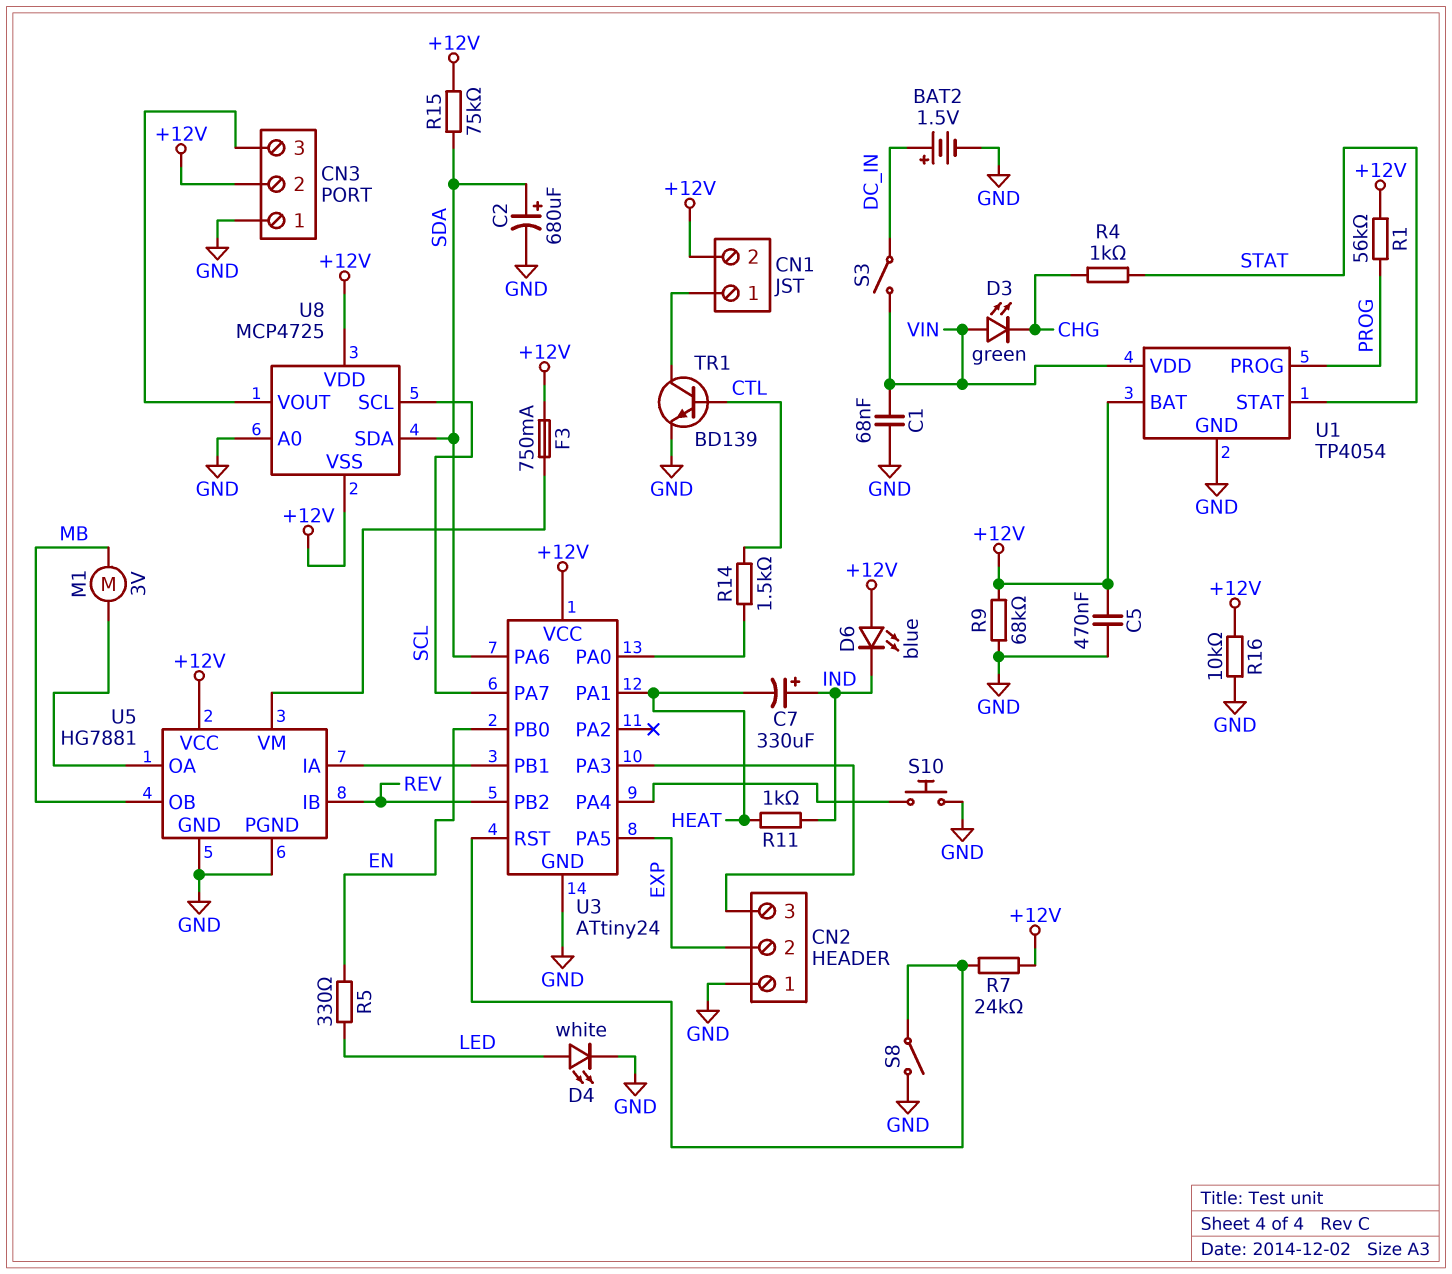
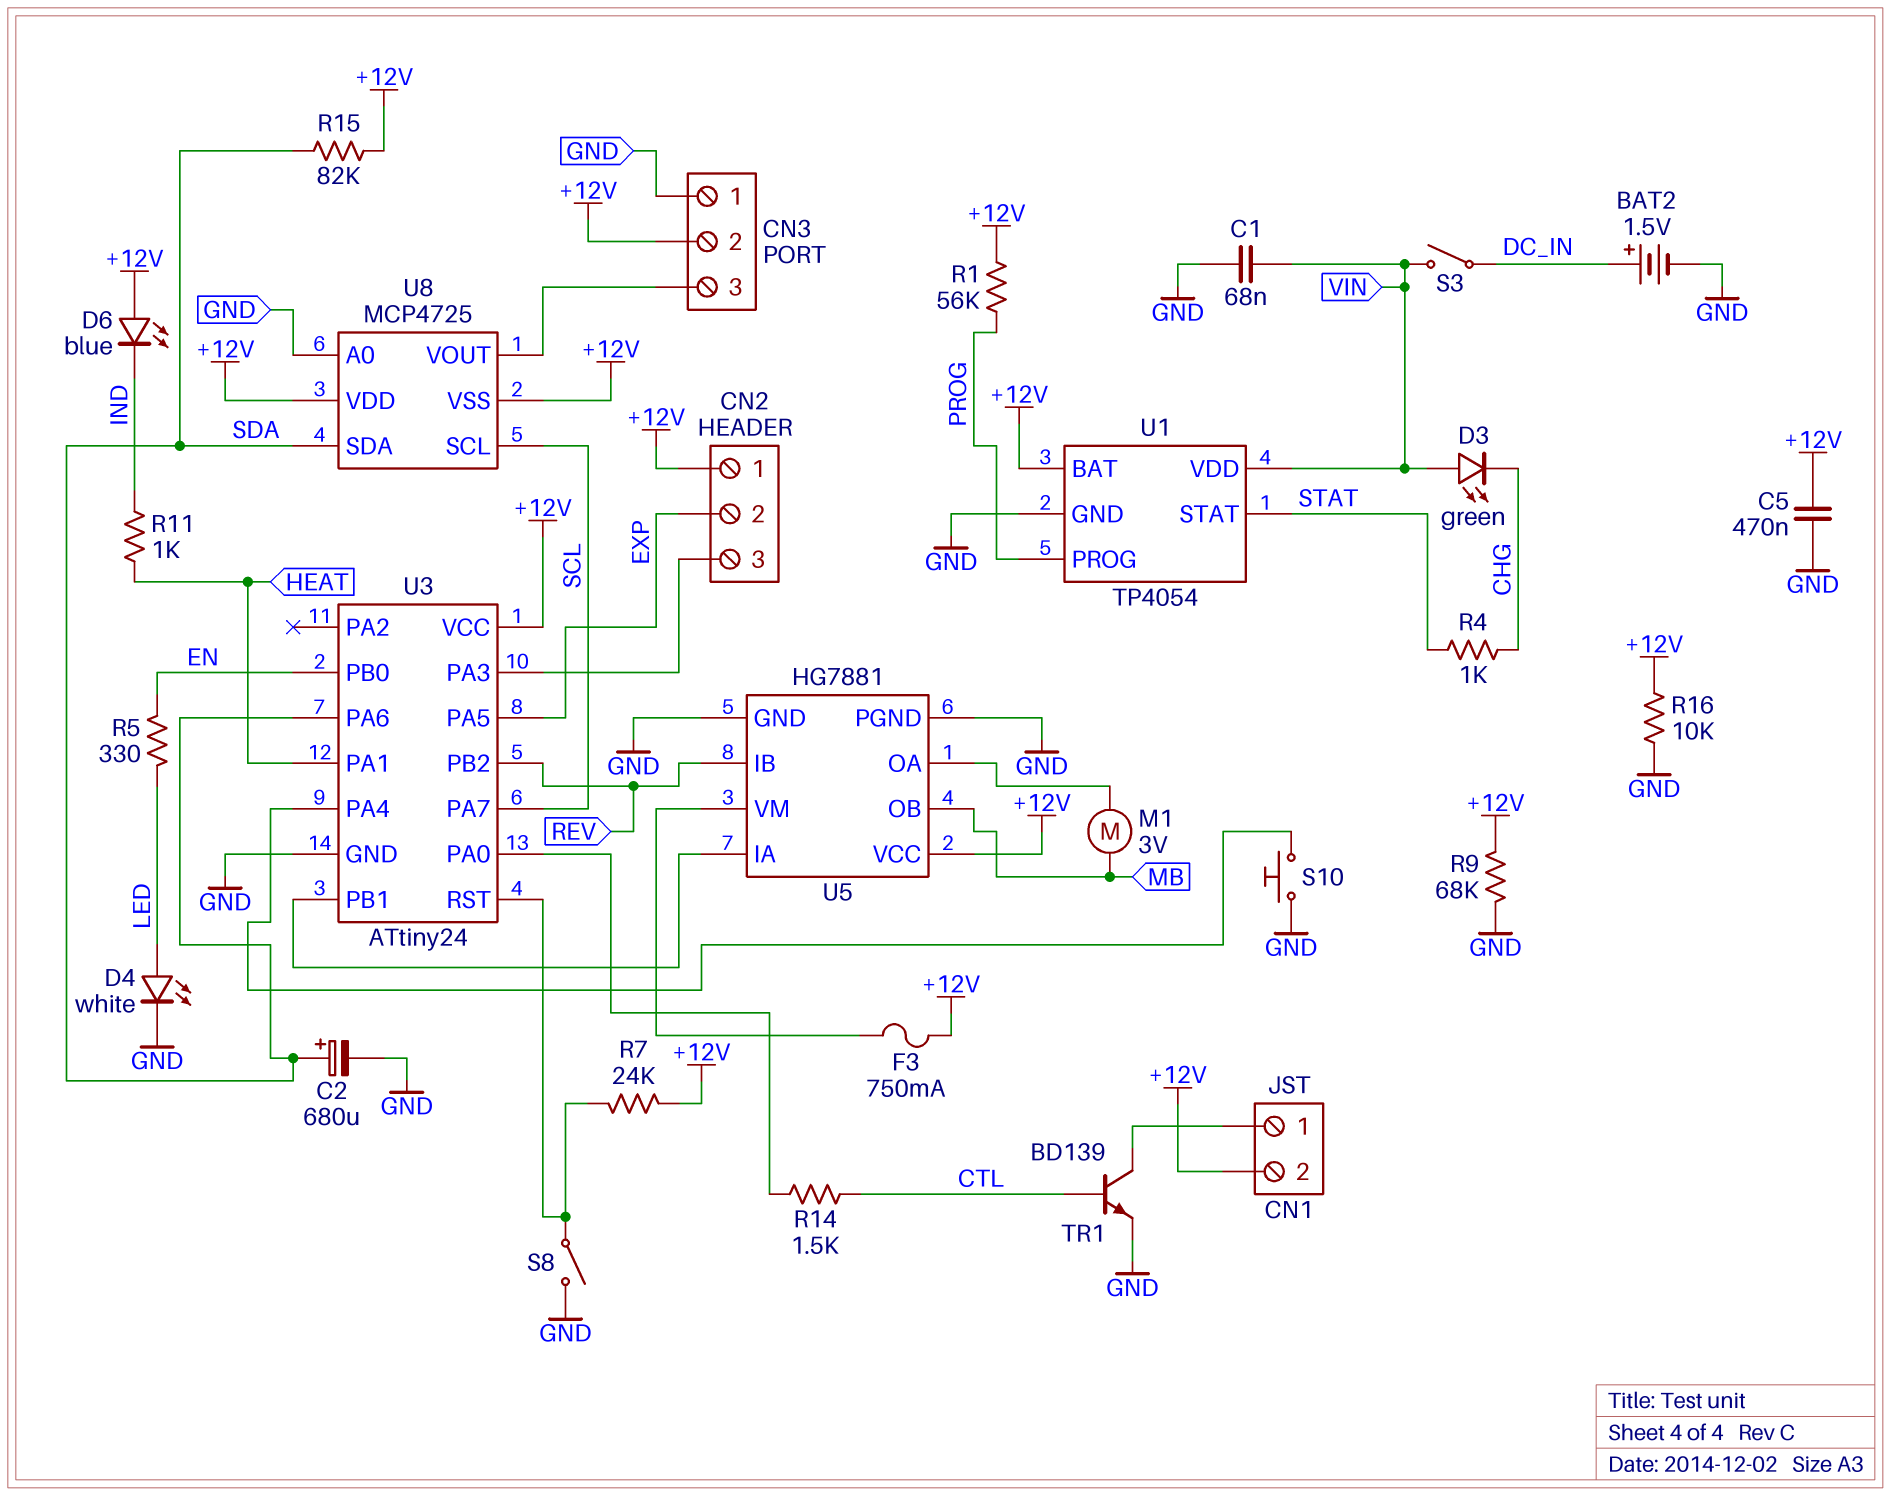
C7: 330uF (plus IND, minus HEAT) -> none
CN2 pin 1: GND -> +12V
R15: 75k (+12V, SDA) -> 82k (+12V, SDA)

